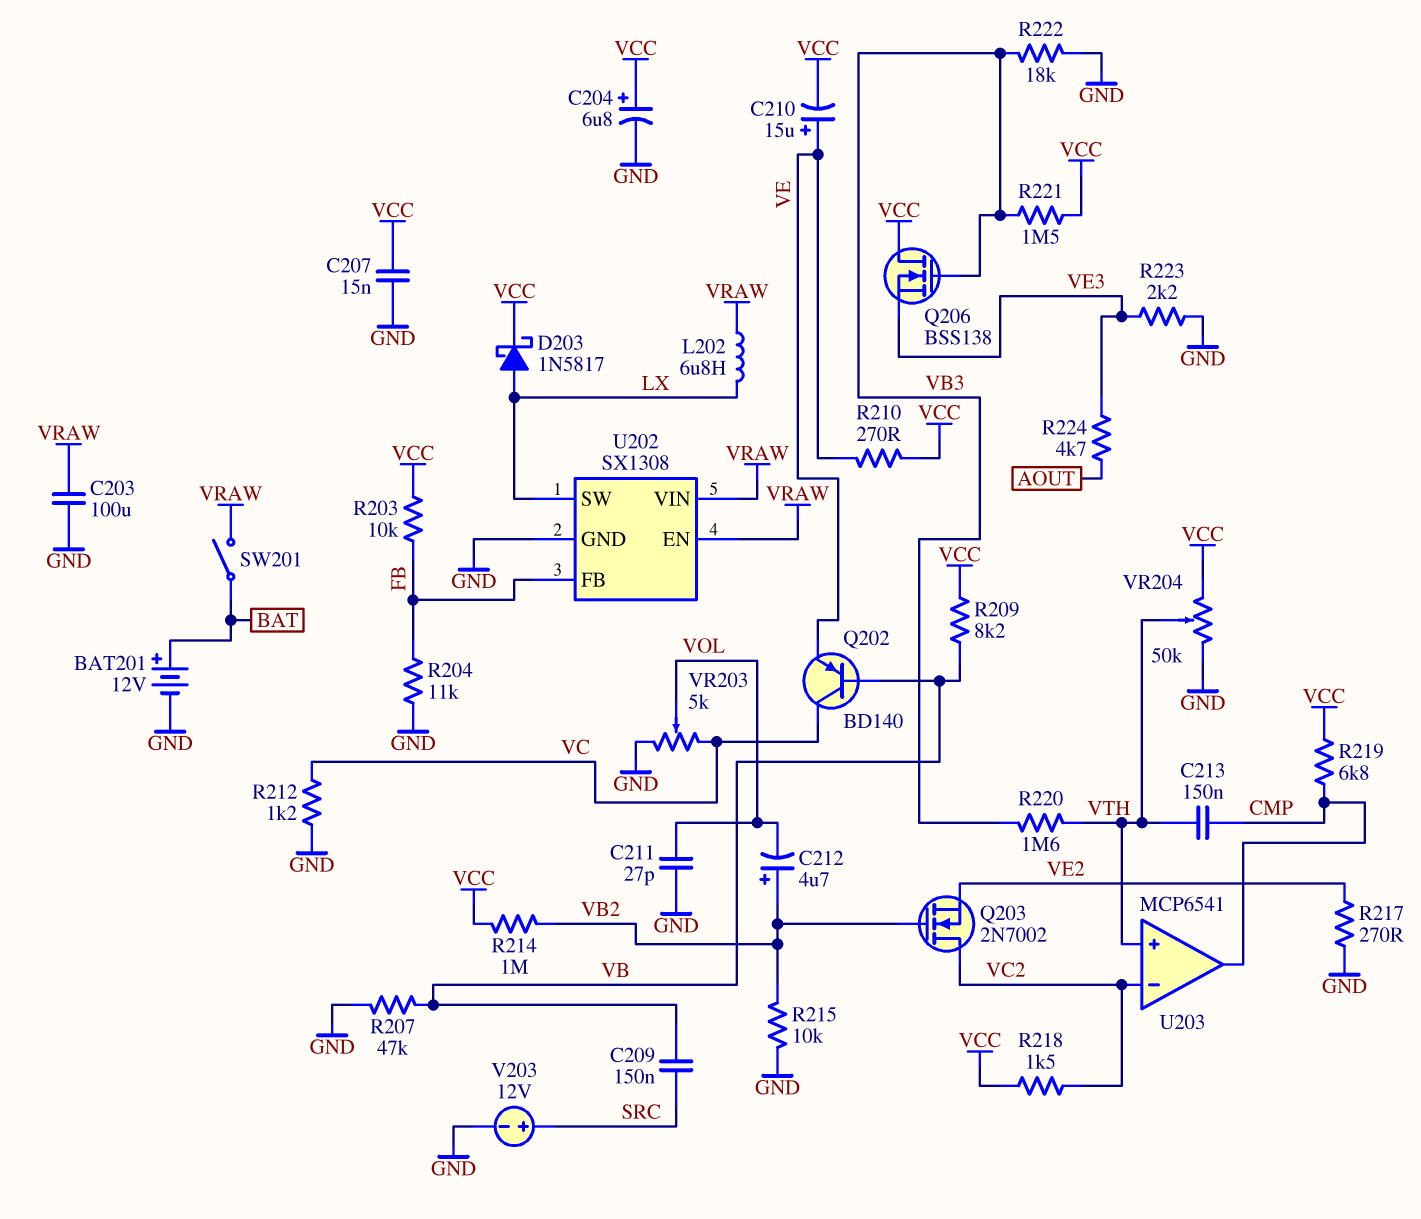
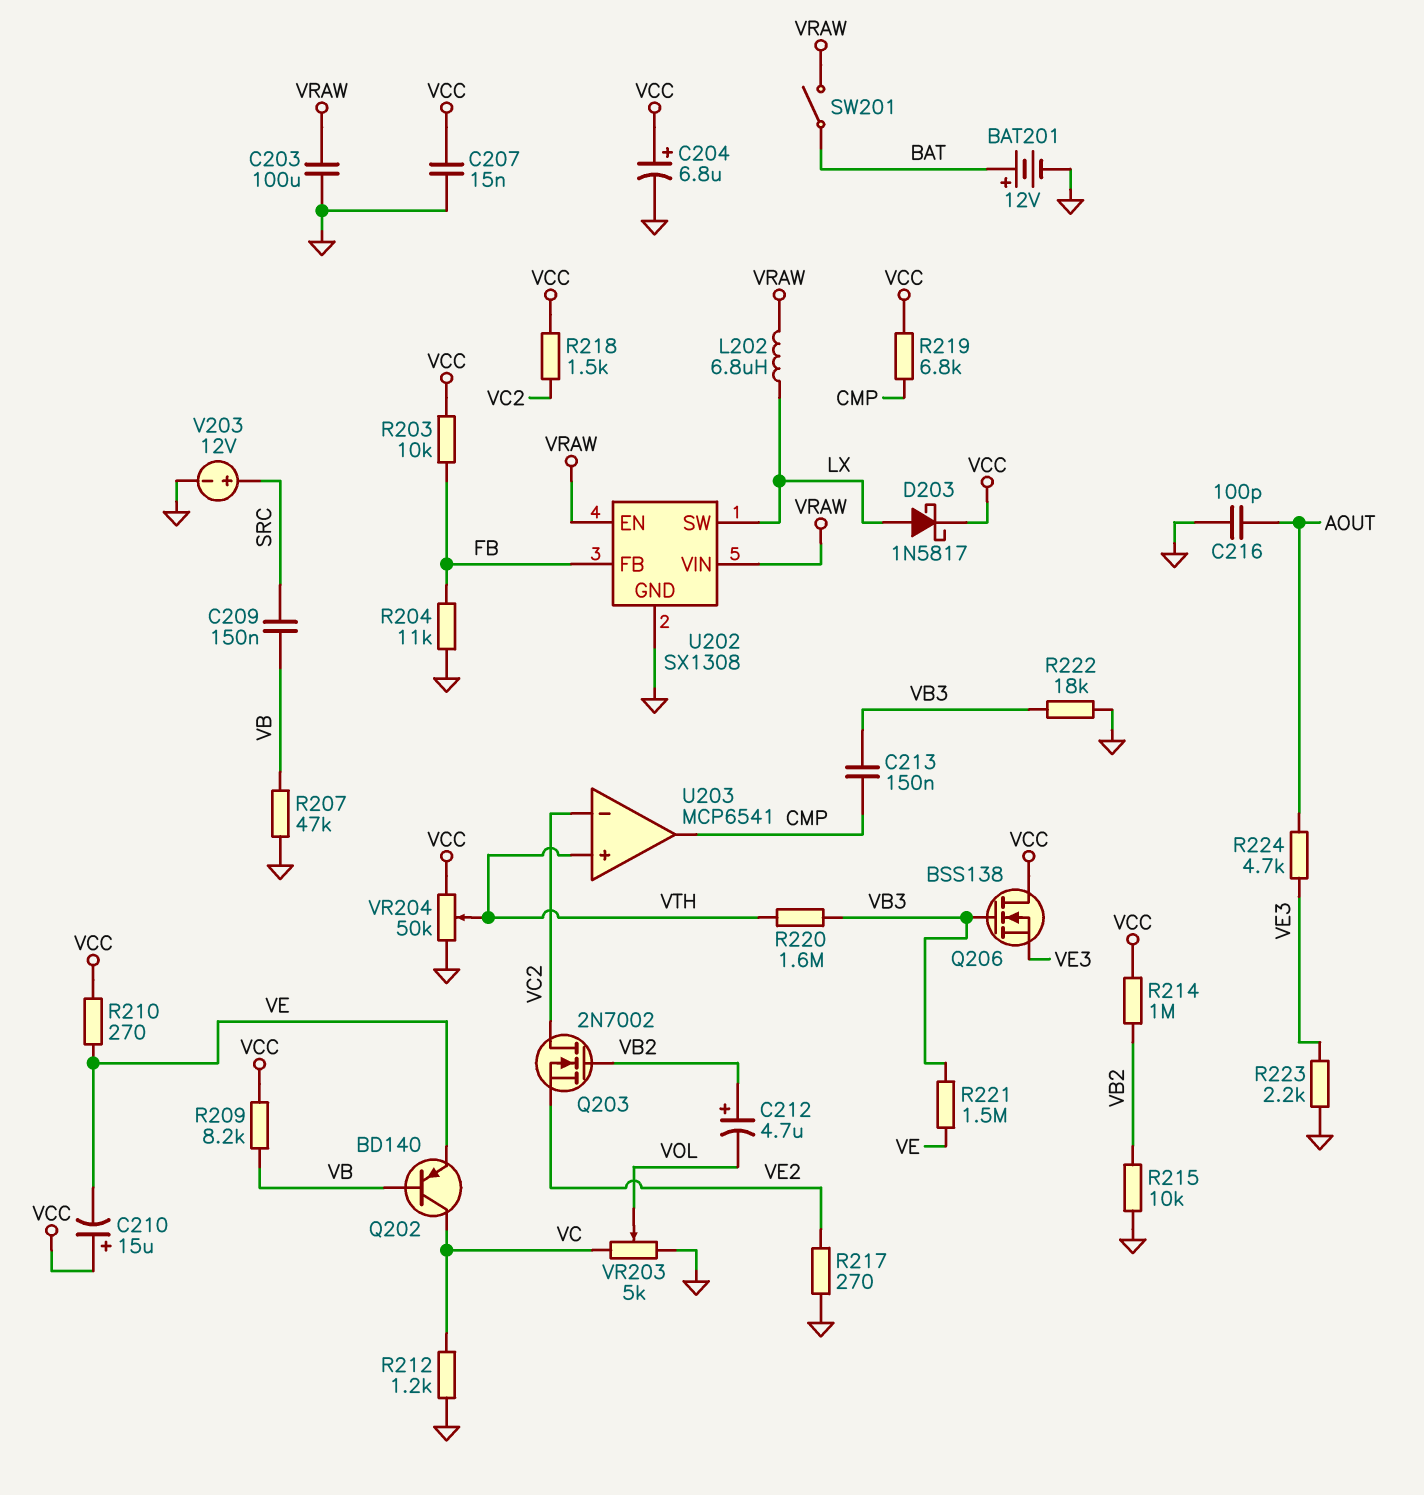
C210: 15uF (plus VE, minus VCC) -> 15uF (plus VCC, minus VE)
C211: 27pF (GND, VOL) -> none
C213: 150nF (CMP, VTH) -> 150nF (CMP, VB3)
C216: none -> 100pF (AOUT, GND)
R221: 1.5M (VB3, VCC) -> 1.5M (VB3, VE)

